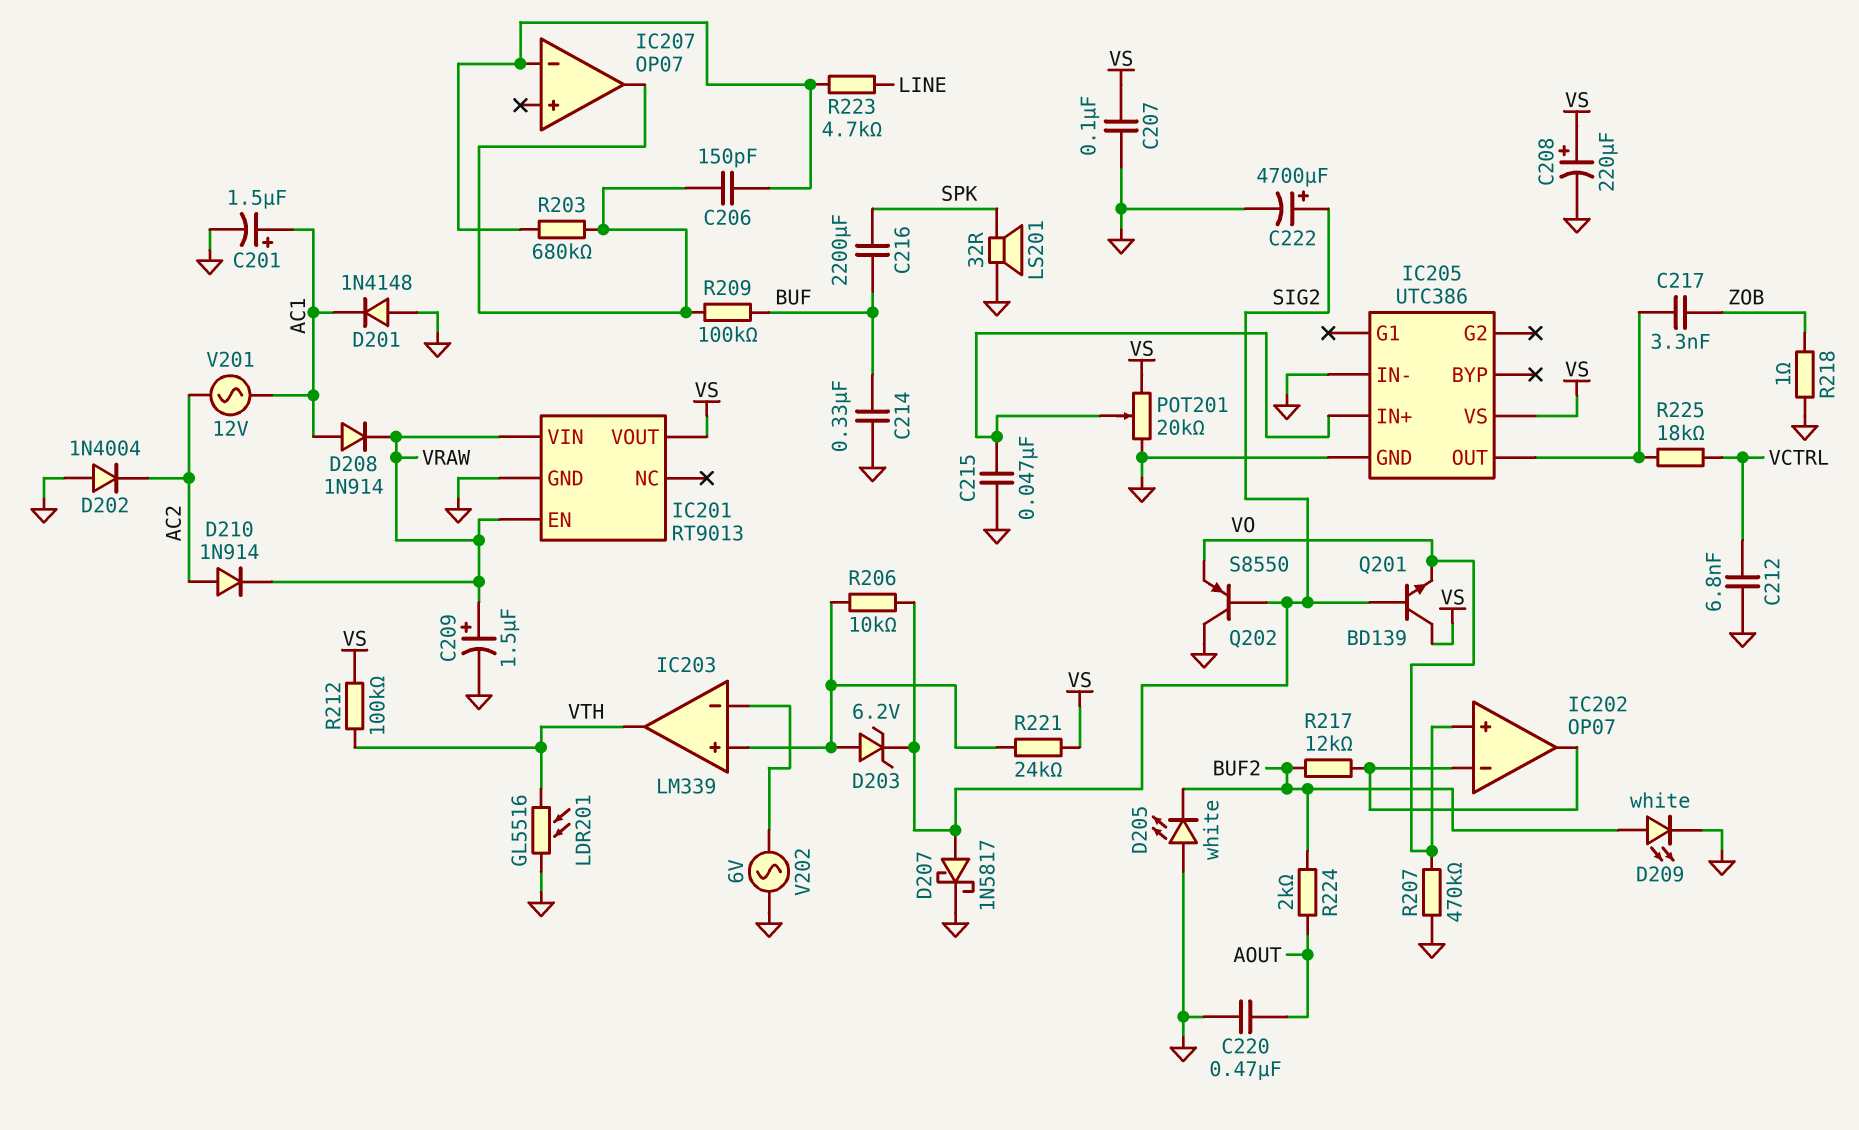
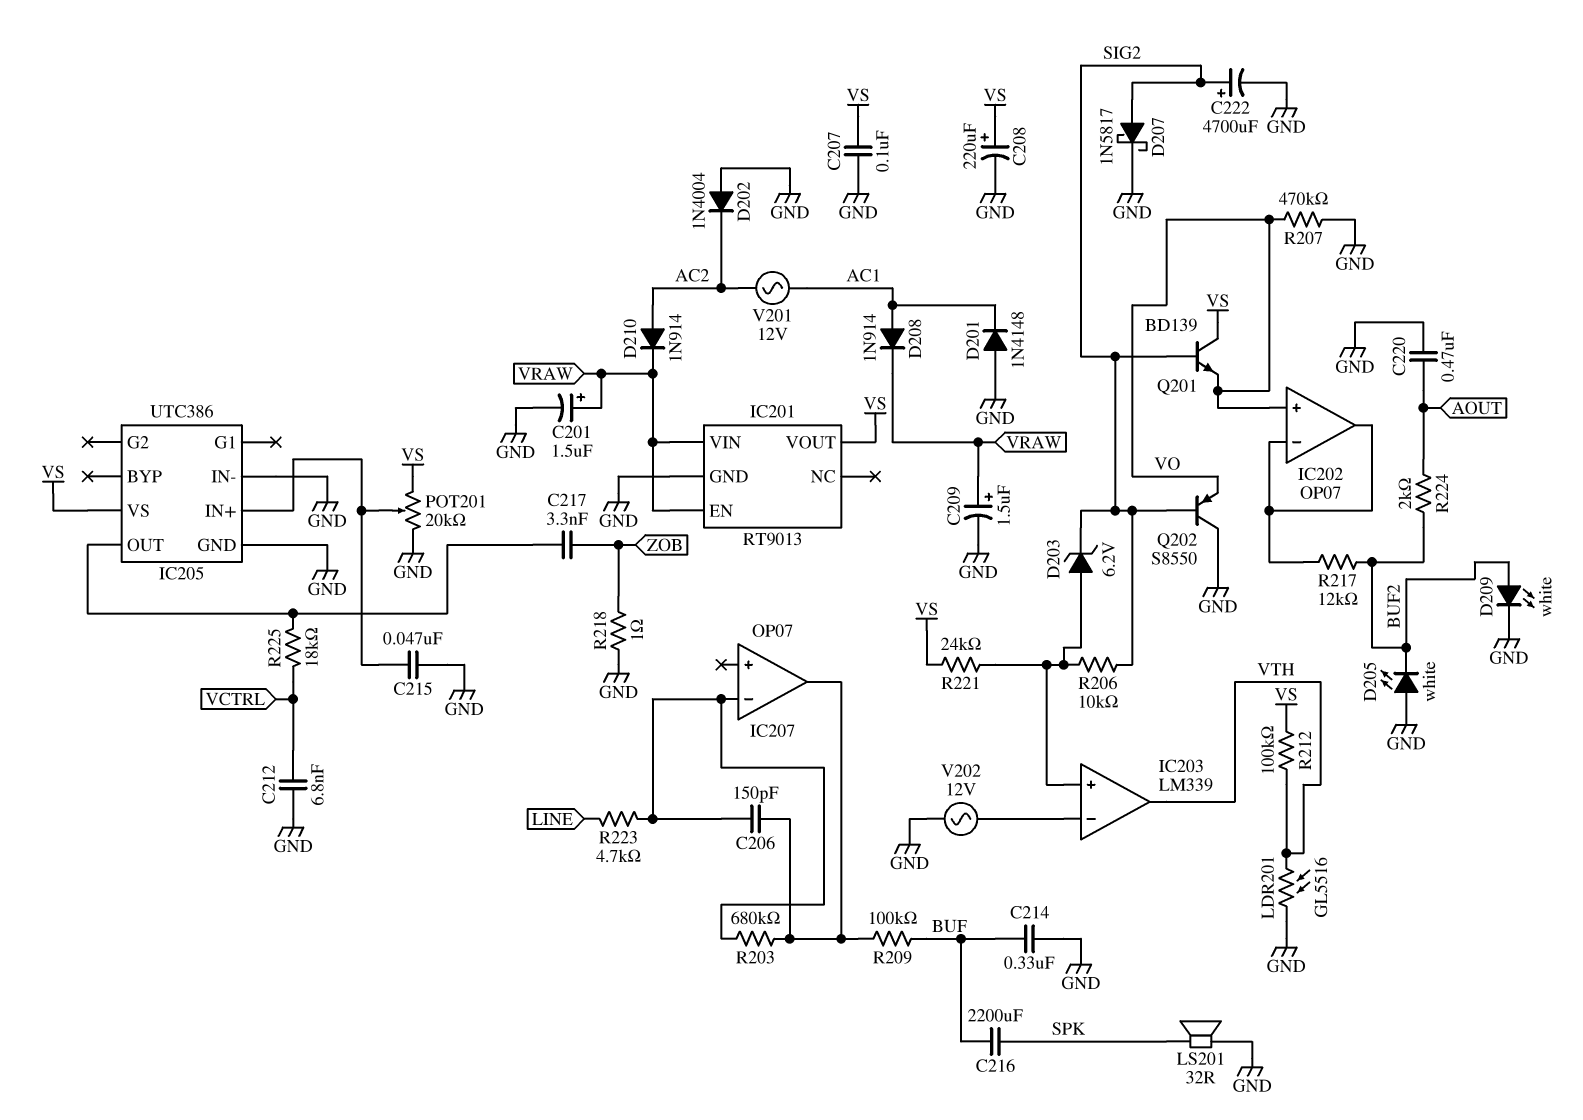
C201: 1.5uF (plus AC1, minus GND) -> 1.5uF (plus VRAW, minus GND)
V202: AC 6V (GND, IC203/in-) -> AC 12V (GND, IC203/in-)

